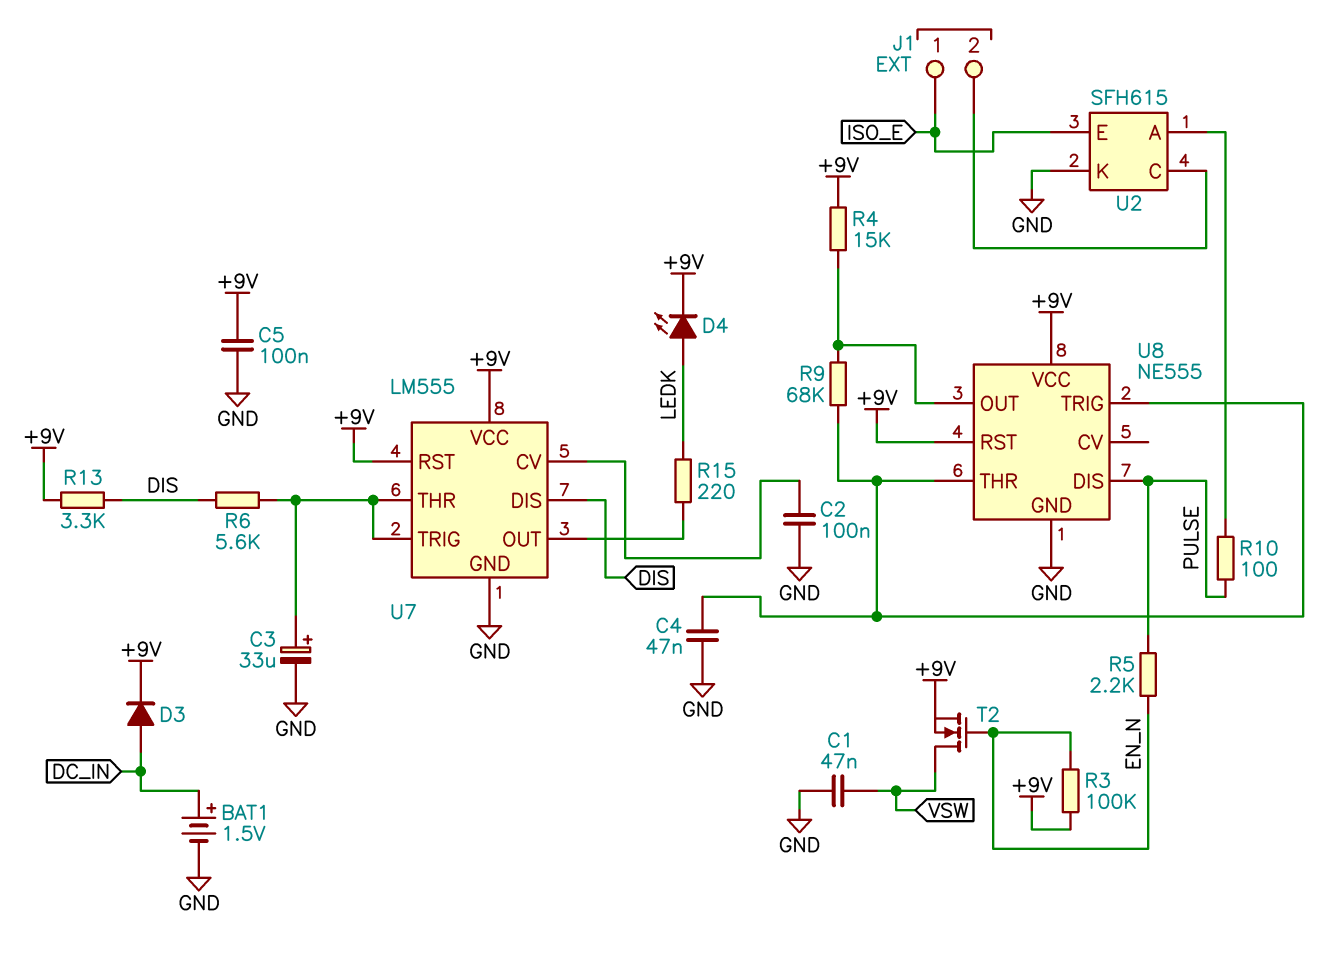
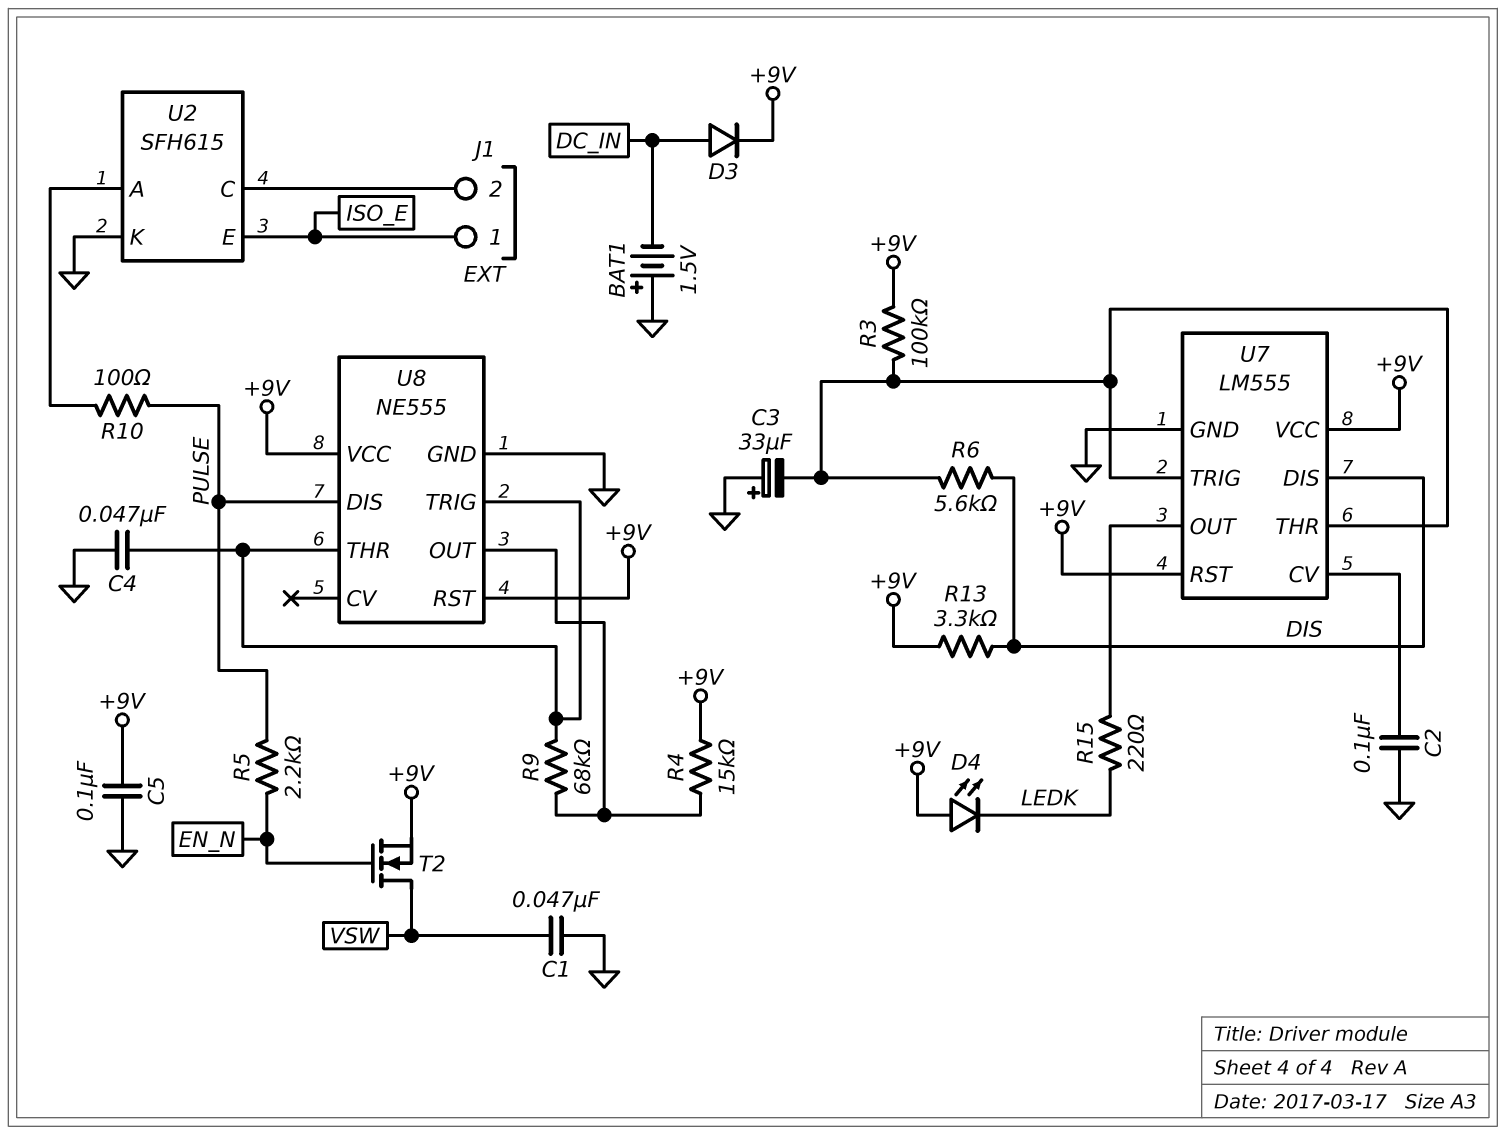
BAT1: 1.5V (plus DC_IN, minus GND) -> 1.5V (plus GND, minus DC_IN)
C3: 33uF (plus U7/THR, minus GND) -> 33uF (plus GND, minus U7/THR)
D4: LED (A LEDK, K +9V) -> LED (A +9V, K LEDK)
R3: 100k (+9V, EN_N) -> 100k (+9V, U7/THR)

